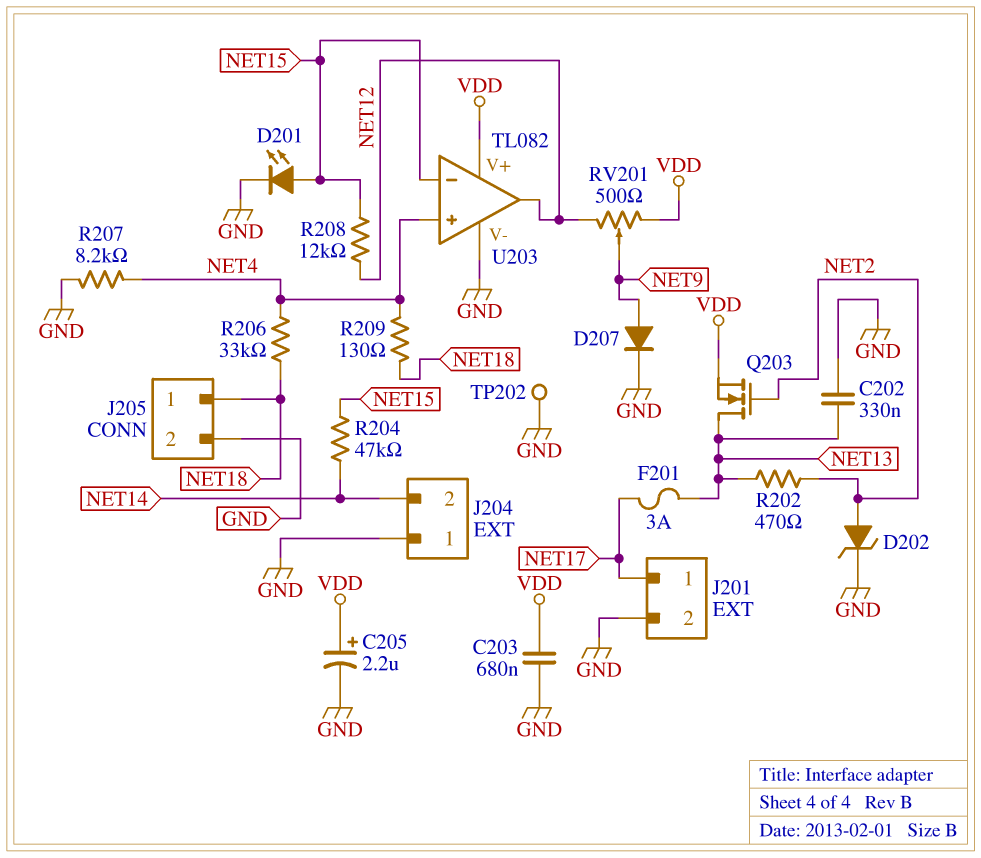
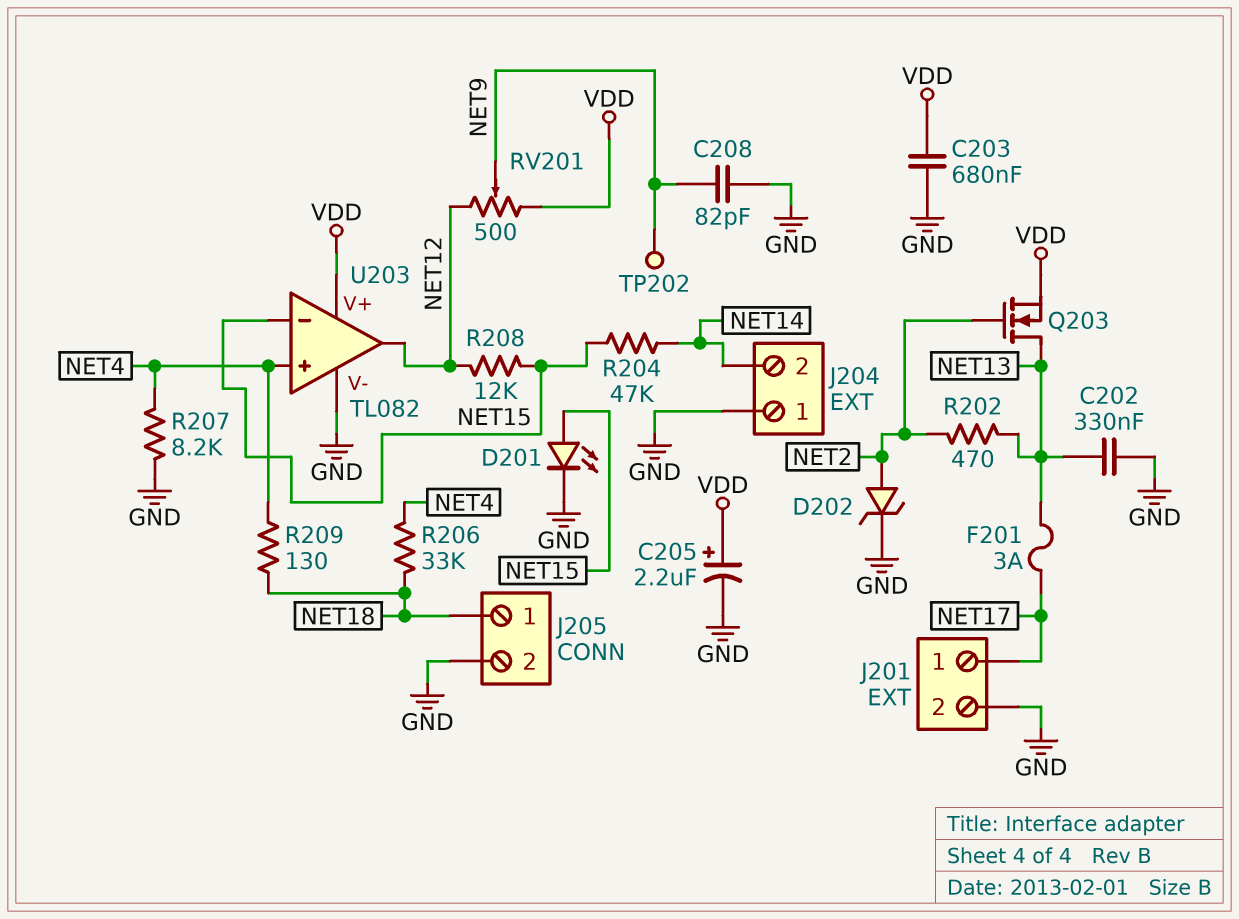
C208: none -> 82pF (GND, NET9)
D207: diode (A NET9, K GND) -> none
TP202: test point (GND) -> test point (NET9)

